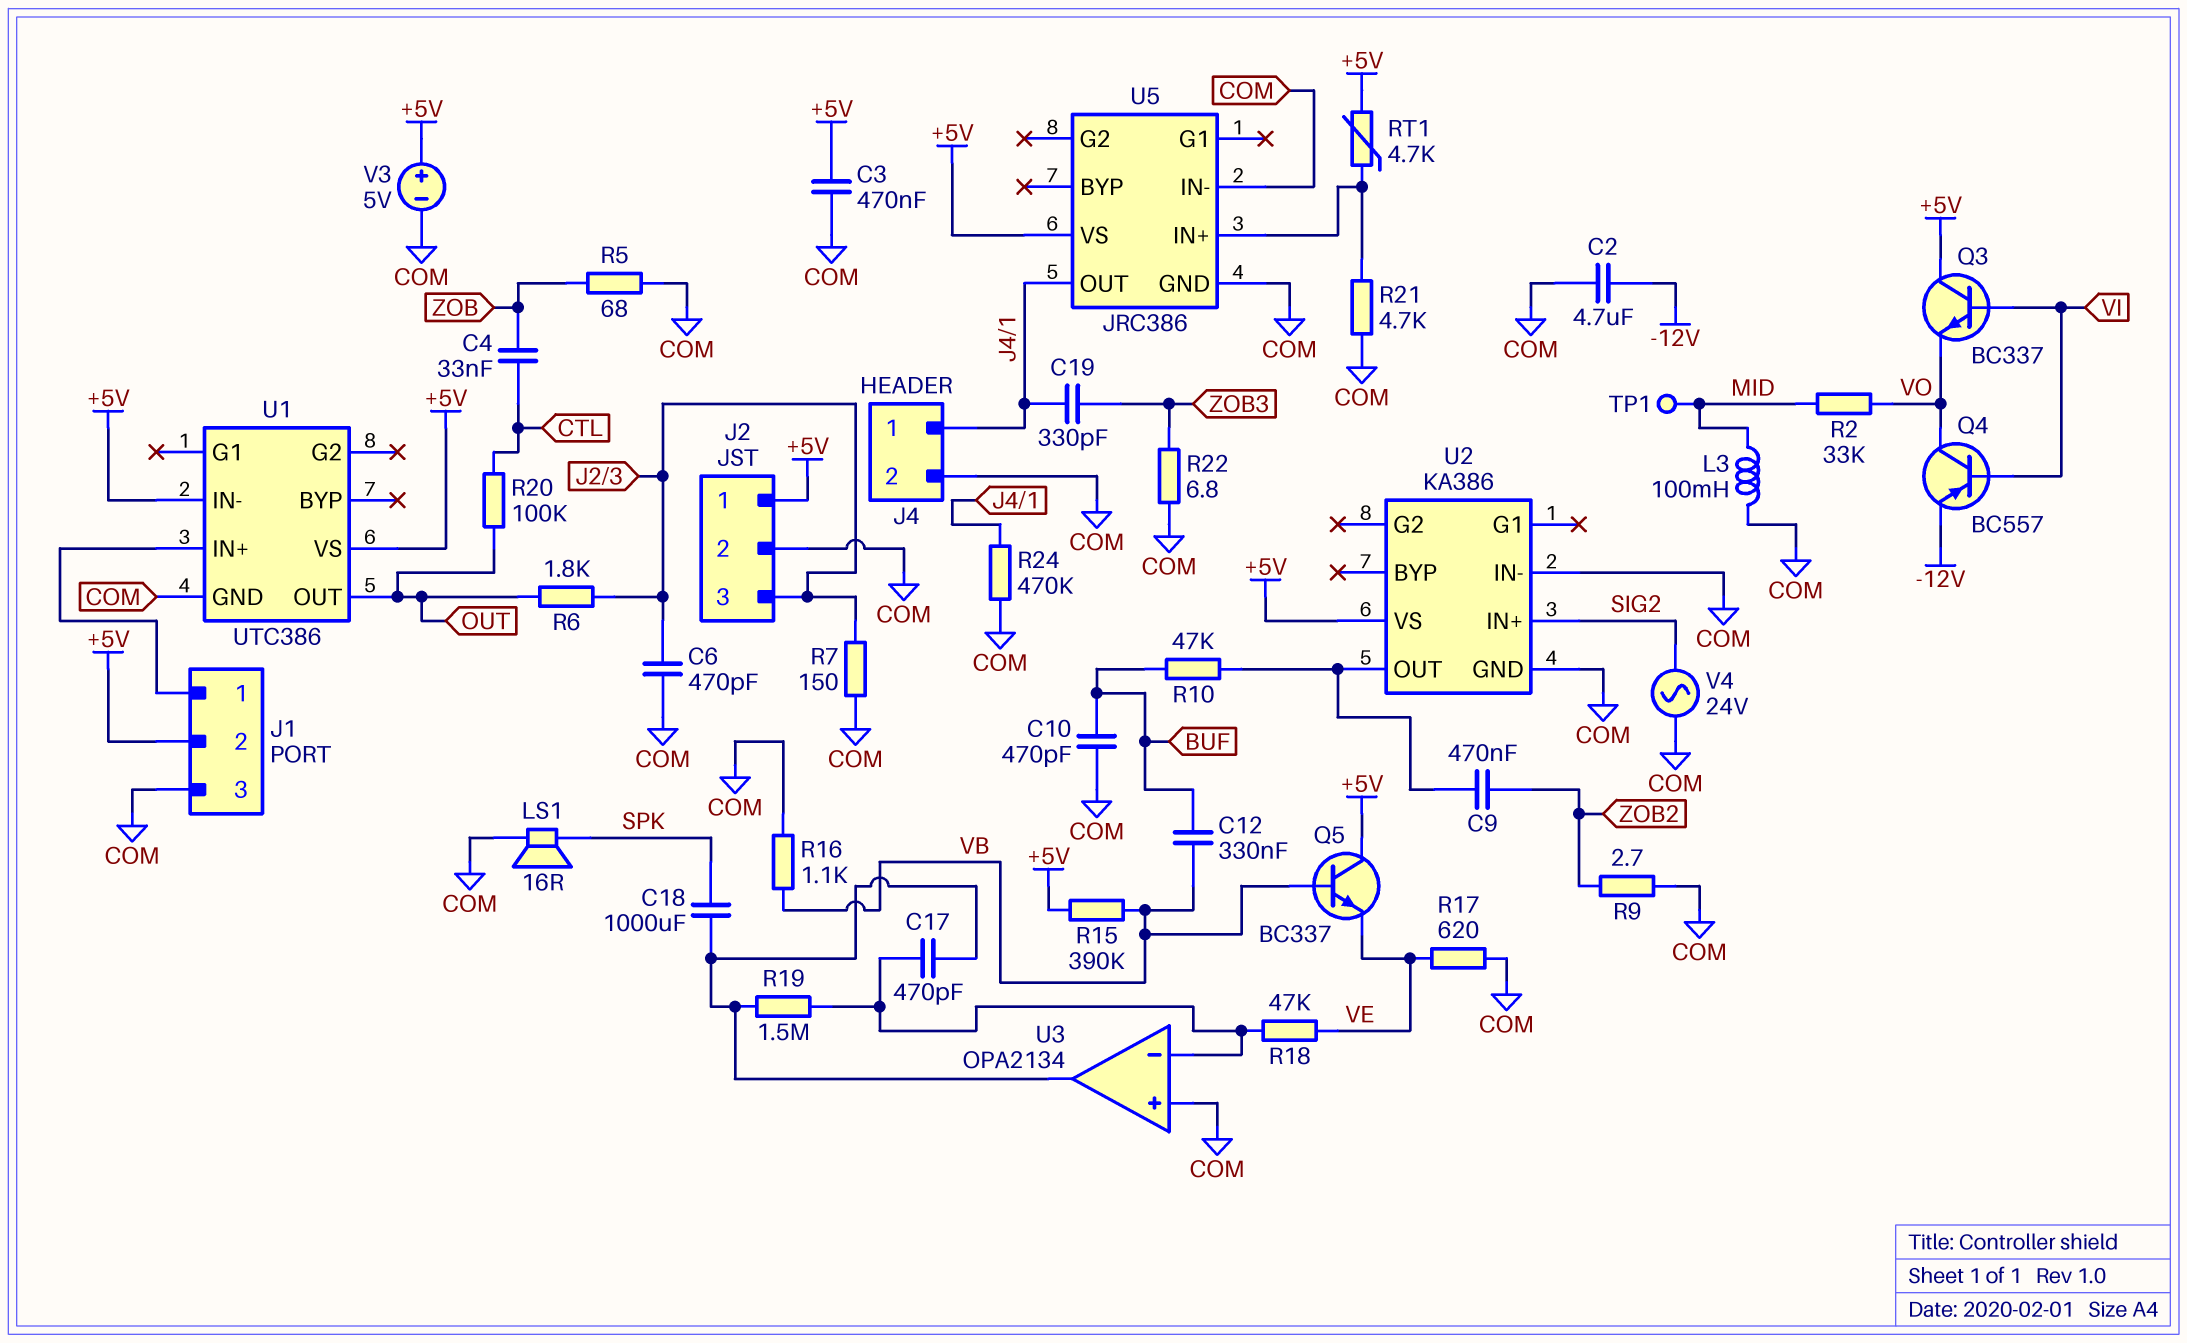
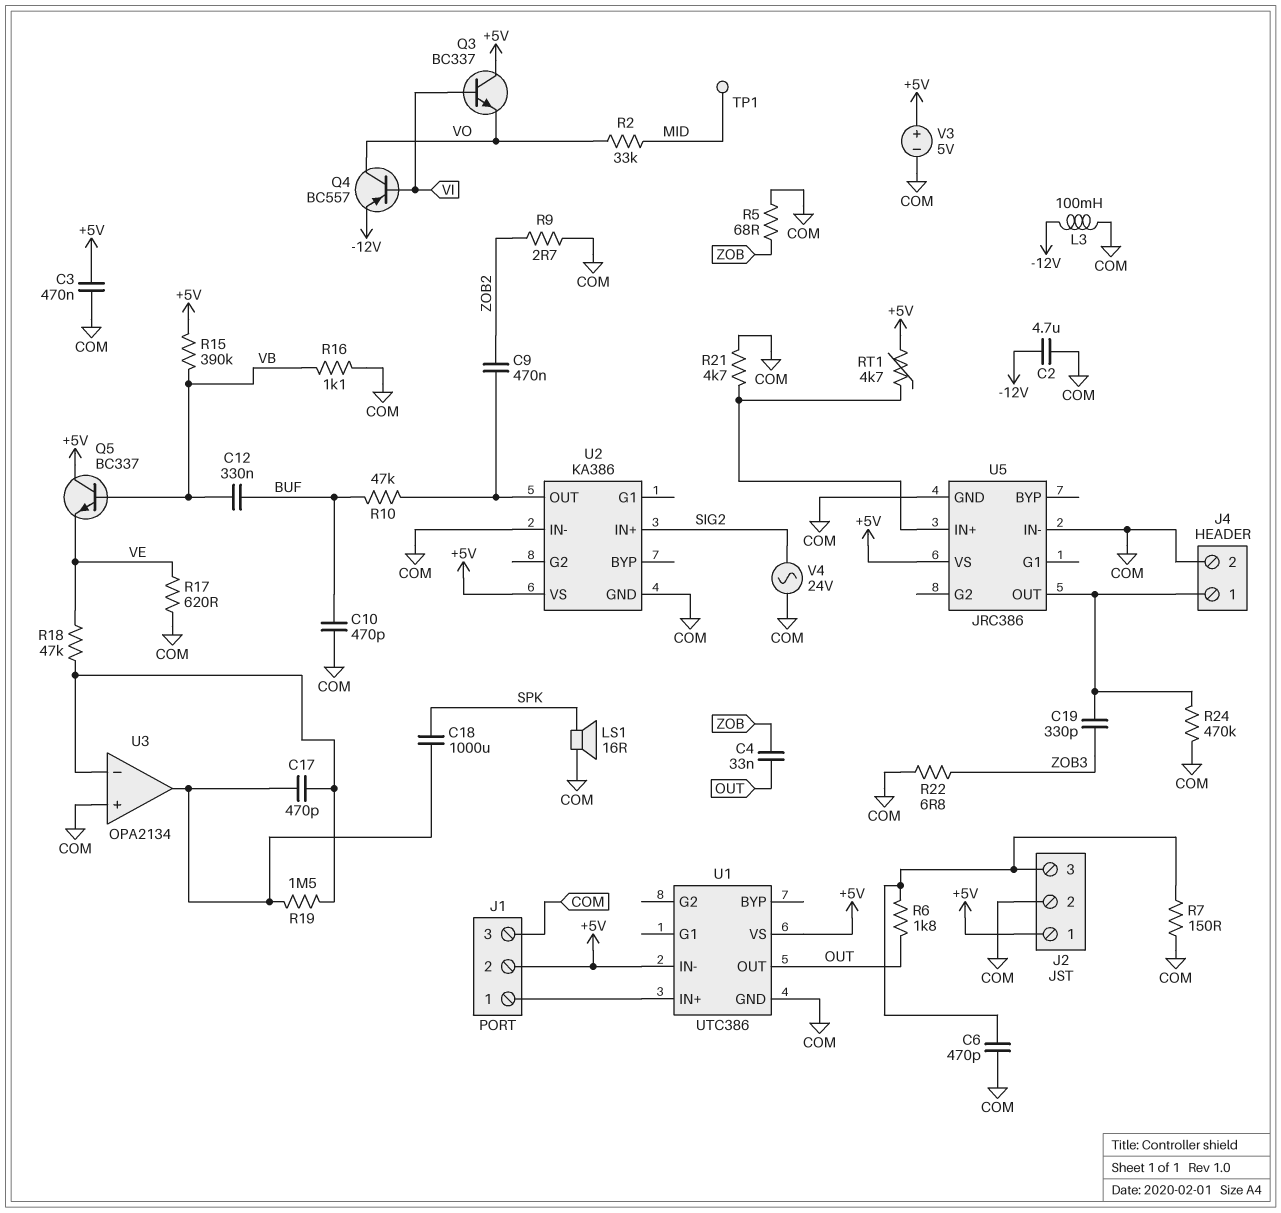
C4: 33nF (CTL, ZOB) -> 33nF (OUT, ZOB)
L3: 100mH (COM, MID) -> 100mH (-12V, COM)
R20: 100k (CTL, OUT) -> none

